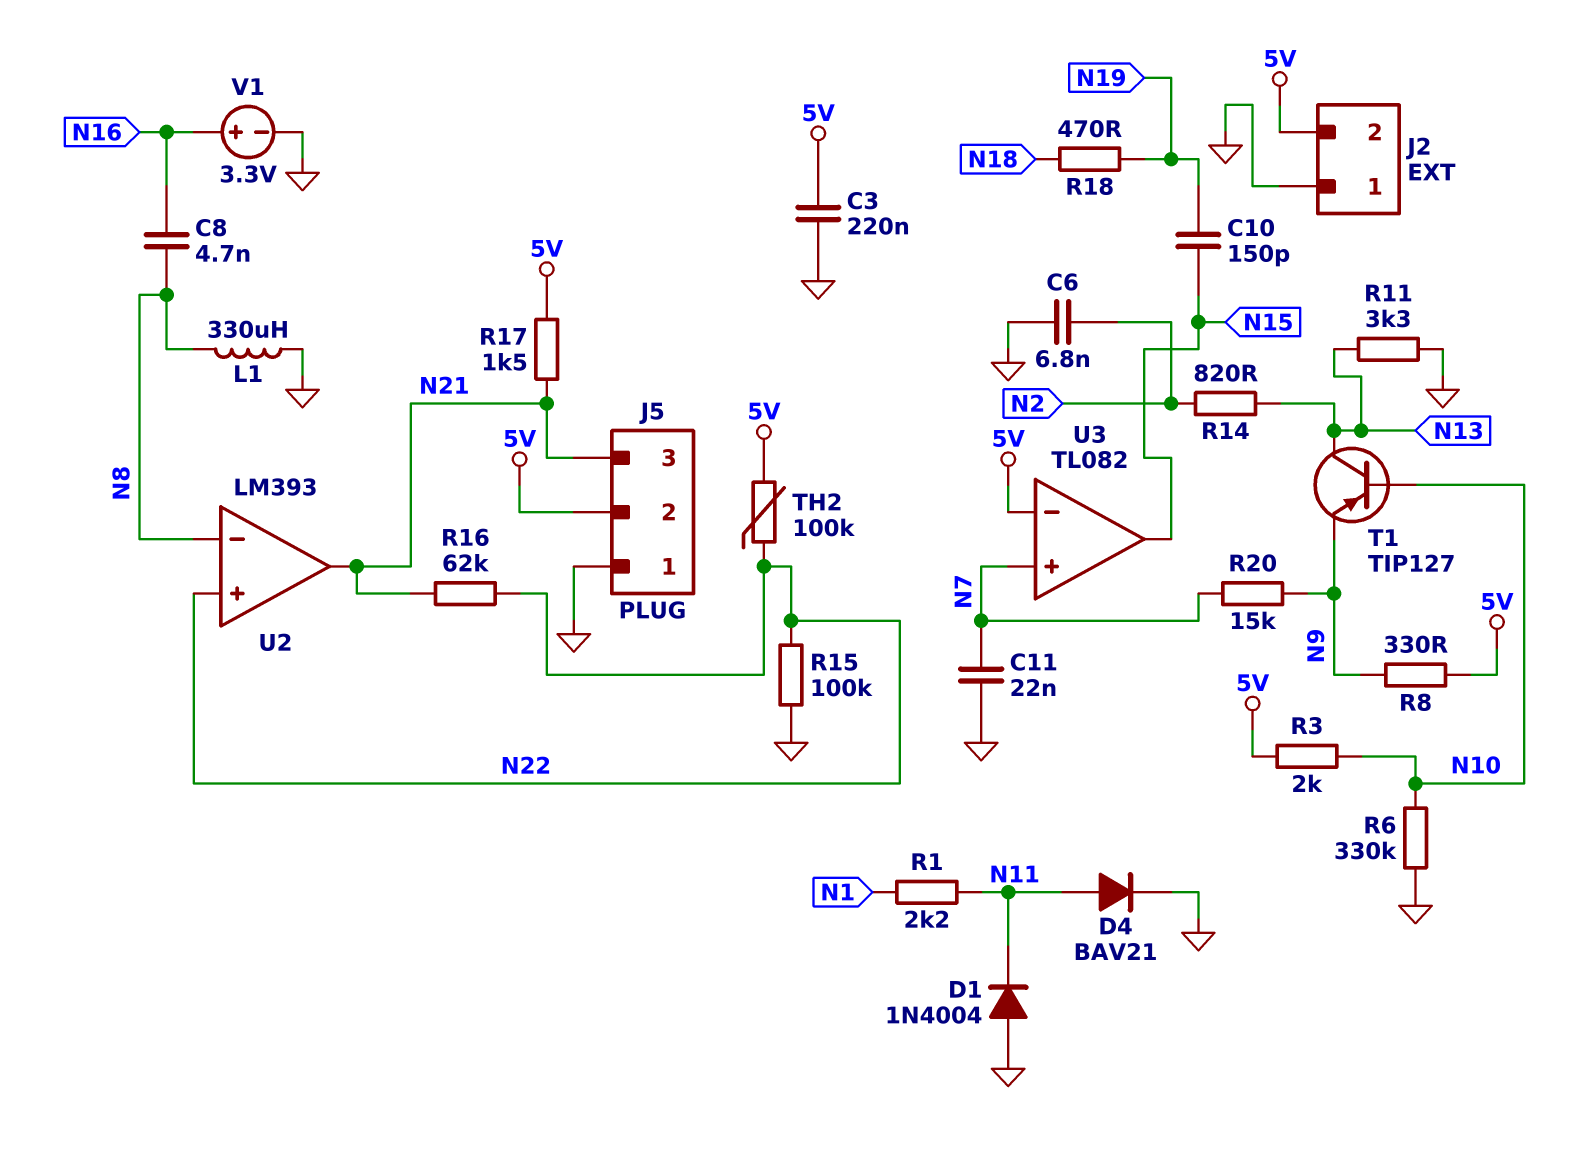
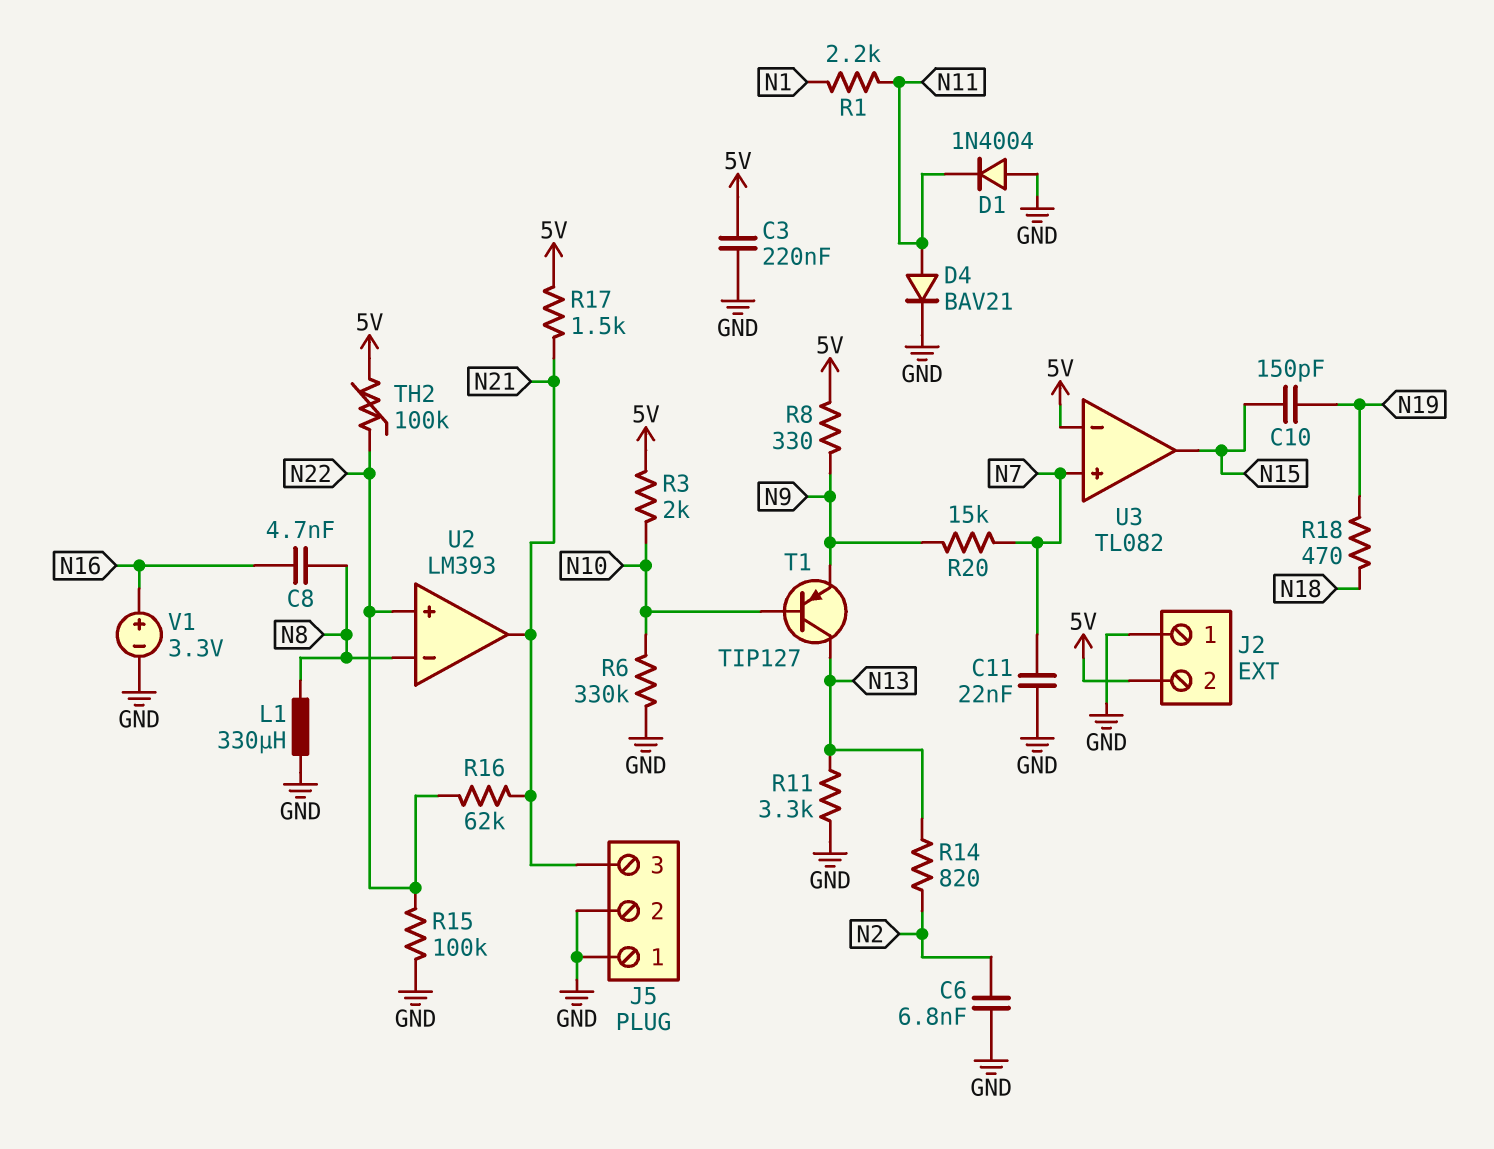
J5 pin 2: 5V -> GND

